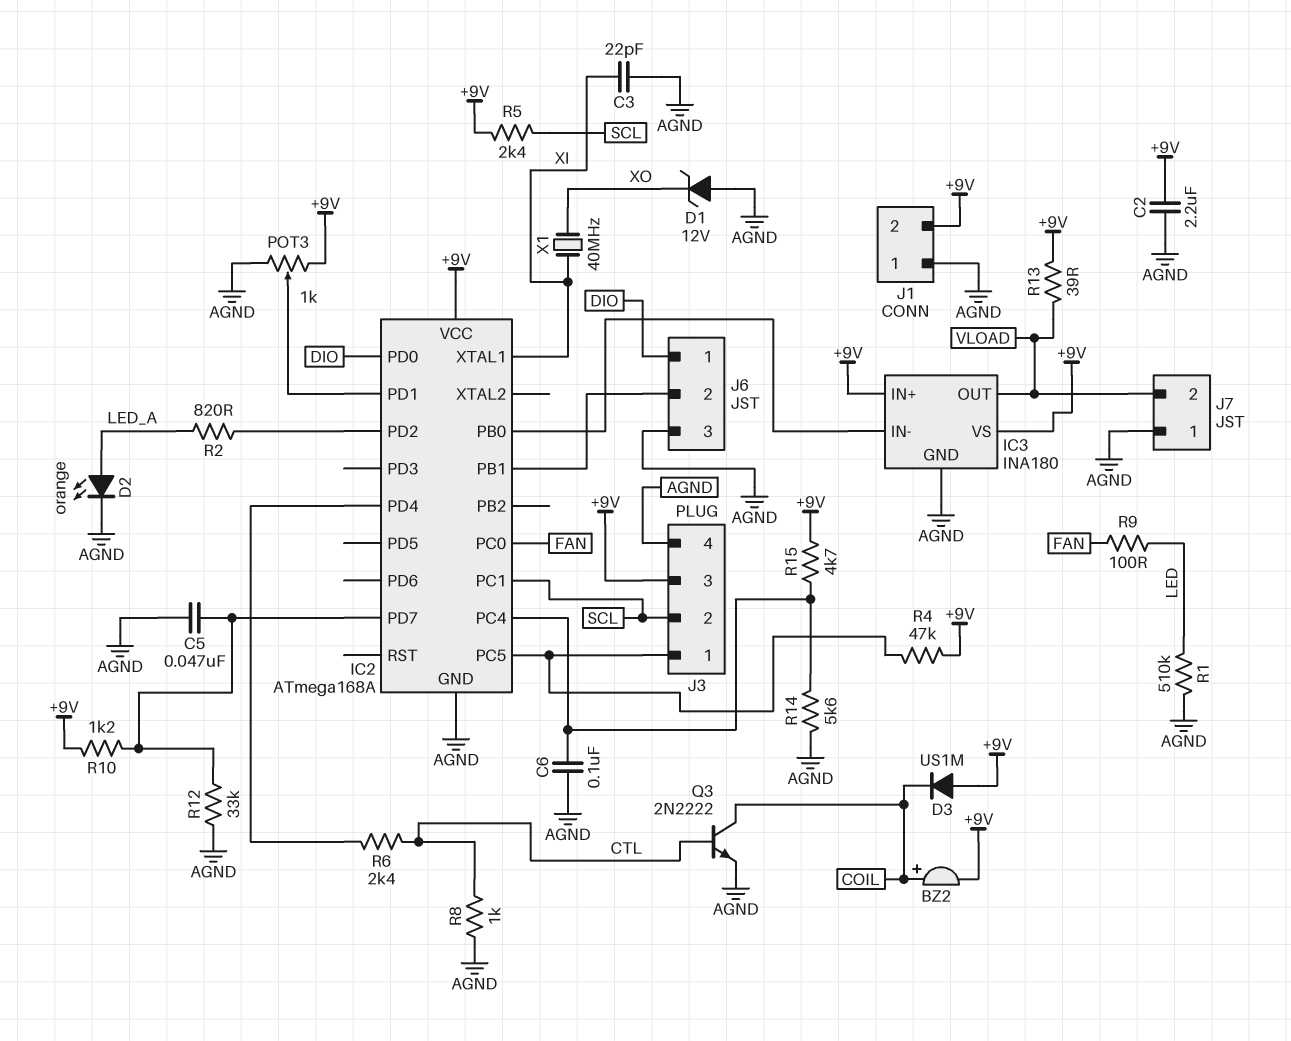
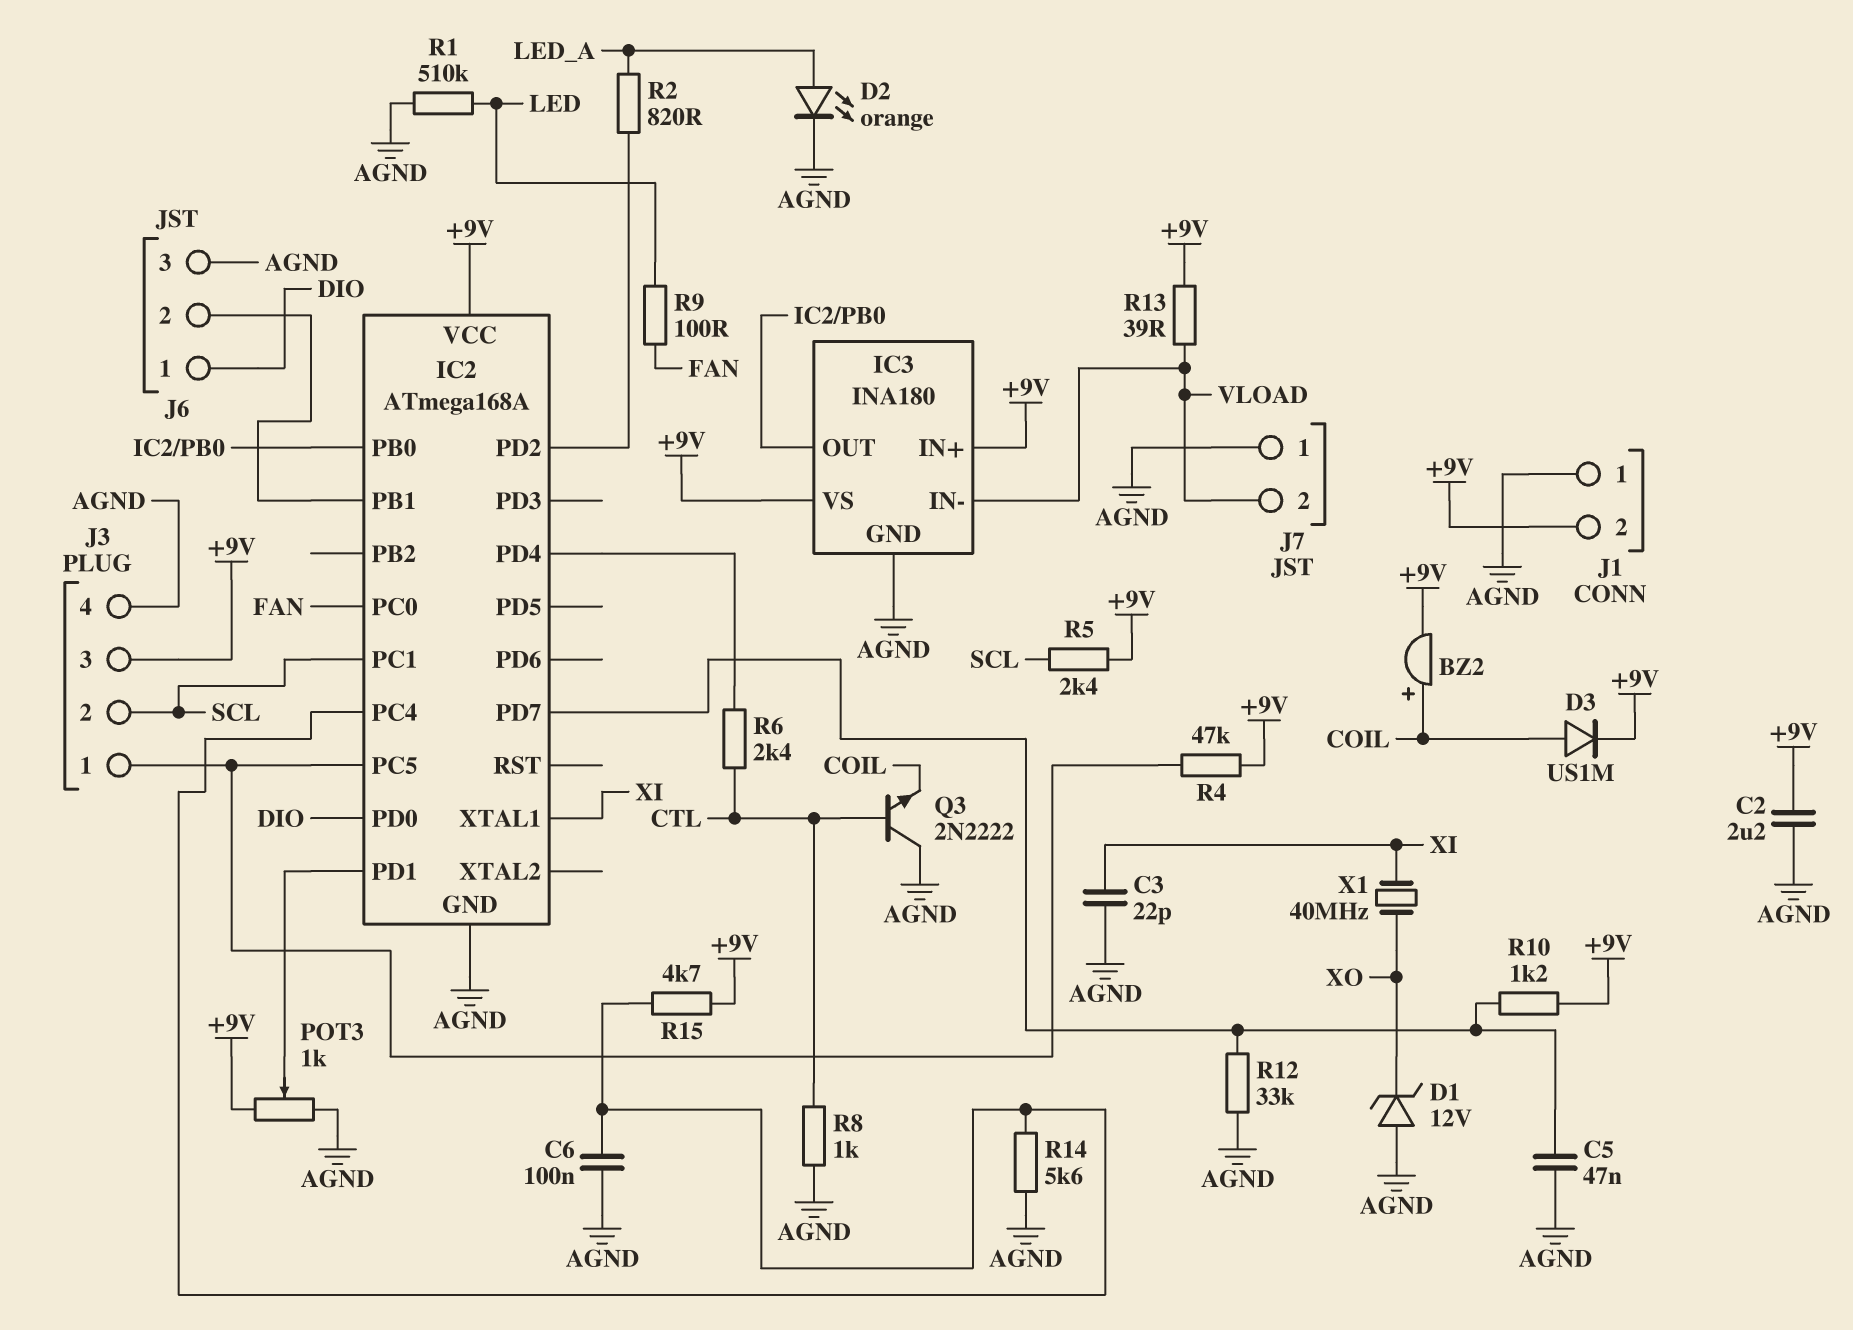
D3: diode US1M (A +9V, K COIL) -> diode US1M (A COIL, K +9V)
IC3 pin IN-: IC2/PB0 -> VLOAD
IC3 pin OUT: VLOAD -> IC2/PB0
Q3: NPN 2N2222 (B CTL, C COIL, E AGND) -> NPN 2N2222 (B CTL, C AGND, E COIL)

